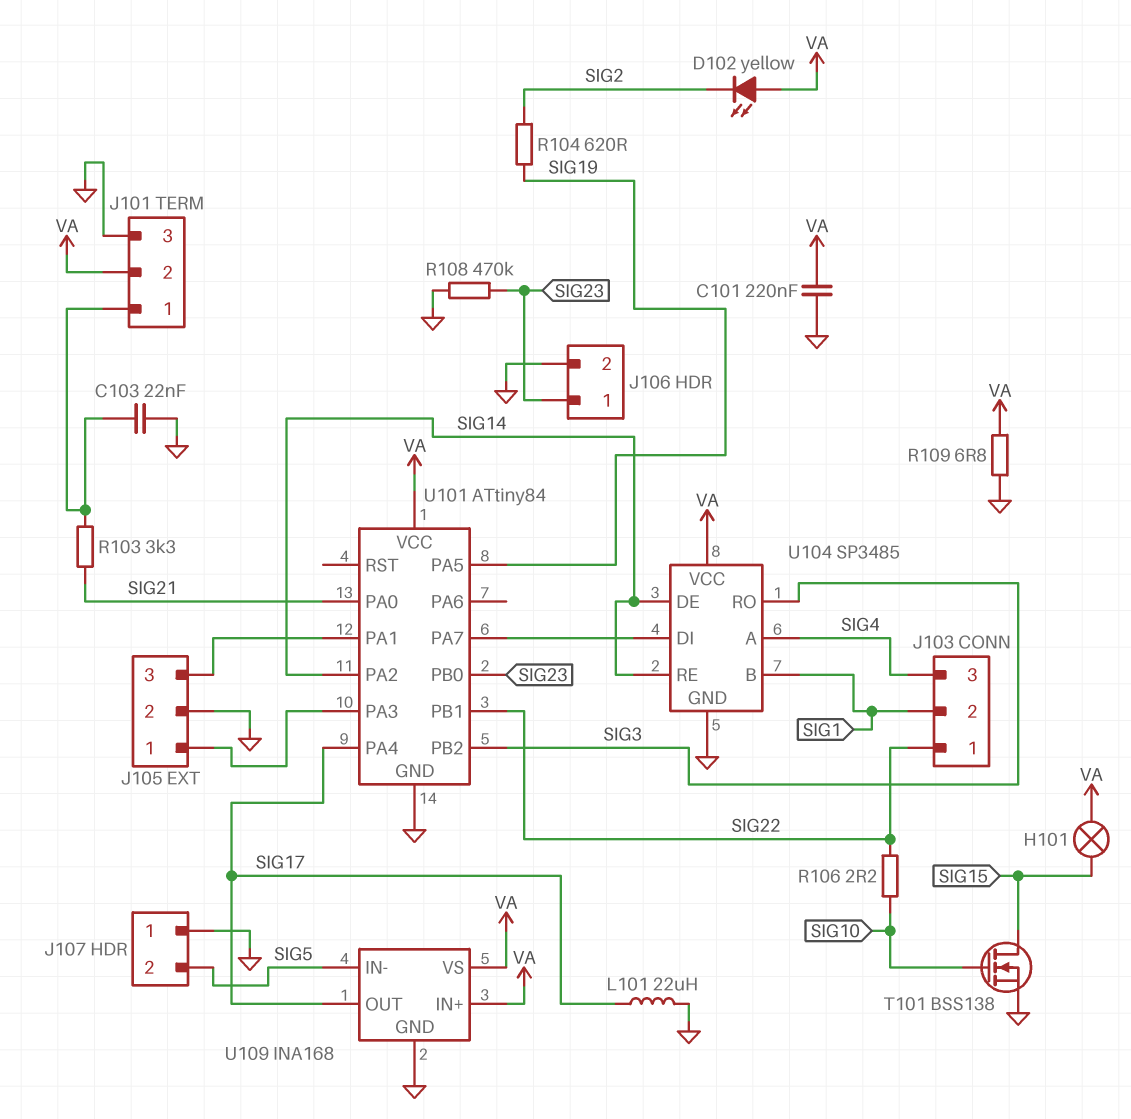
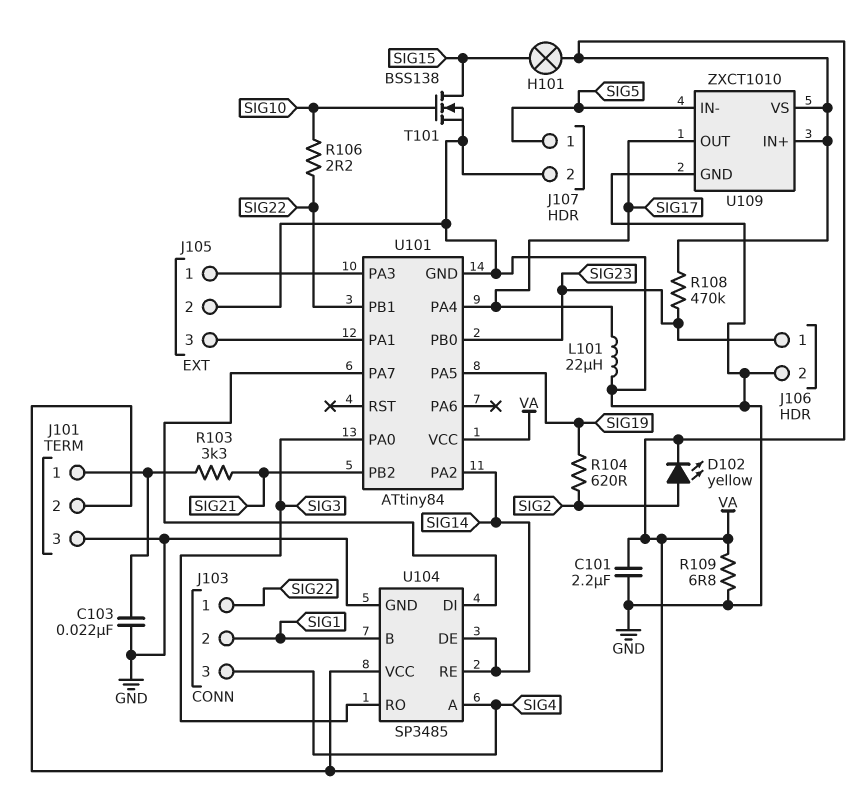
C101: 220nF (GND, VA) -> 2.2uF (GND, VA)
D102: LED yellow (A VA, K SIG2) -> LED yellow (A SIG2, K VA)
J107 pin 1: GND -> SIG5
J107 pin 2: SIG5 -> GND
R108: 470k (GND, SIG23) -> 470k (SIG23, VA)
U101 pin PA0: SIG21 -> SIG3
U101 pin PB2: SIG3 -> SIG21
U109: INA168 -> ZXCT1010

